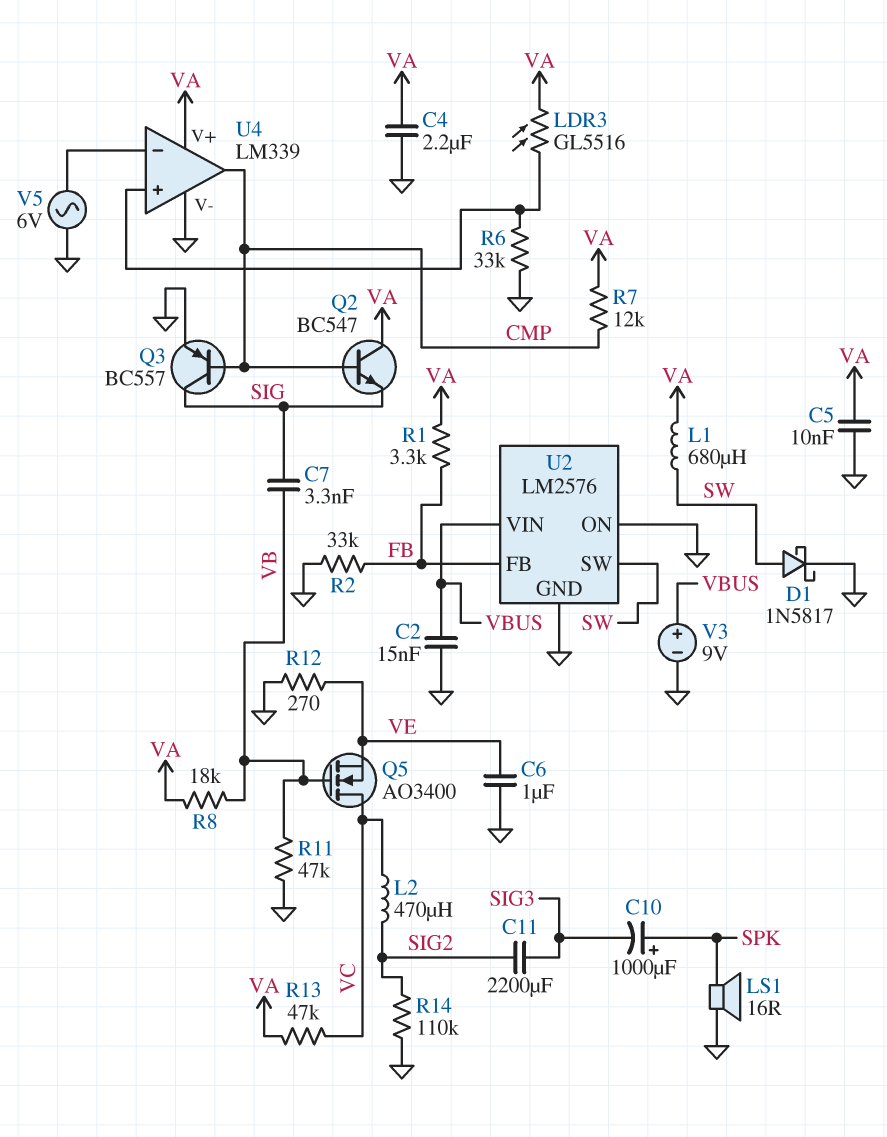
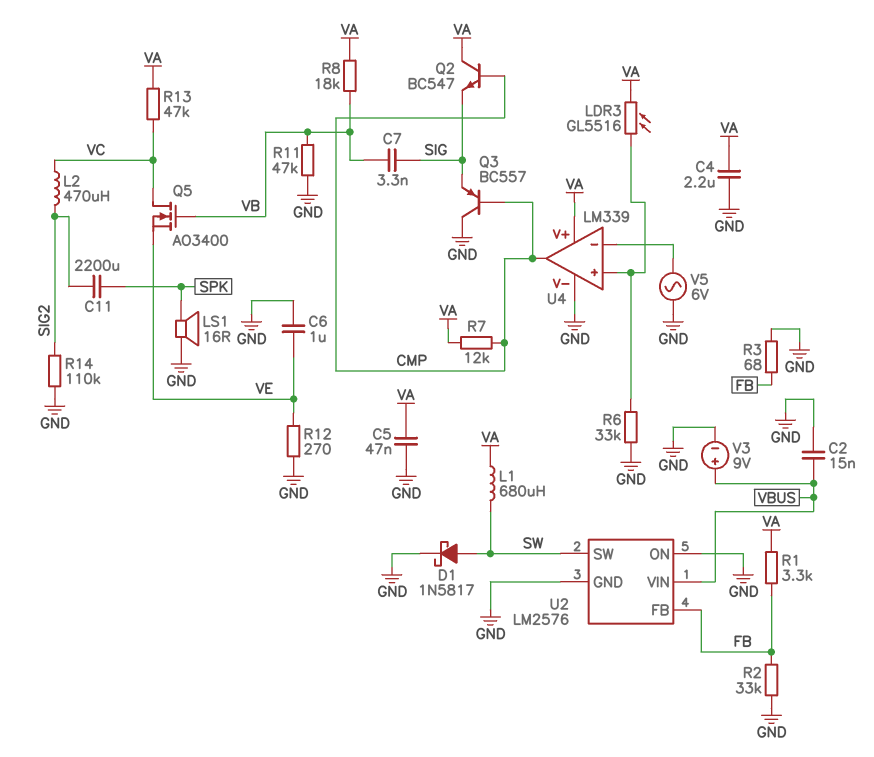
C5: 10nF (GND, VA) -> 47nF (GND, VA)
C10: 1000uF (plus SPK, minus SIG3) -> none
C11: 2200uF (SIG2, SIG3) -> 2200uF (SIG2, SPK)
Q3: PNP BC557 (B CMP, C SIG, E GND) -> PNP BC557 (B CMP, C GND, E SIG)
R3: none -> 68 (FB, GND)

